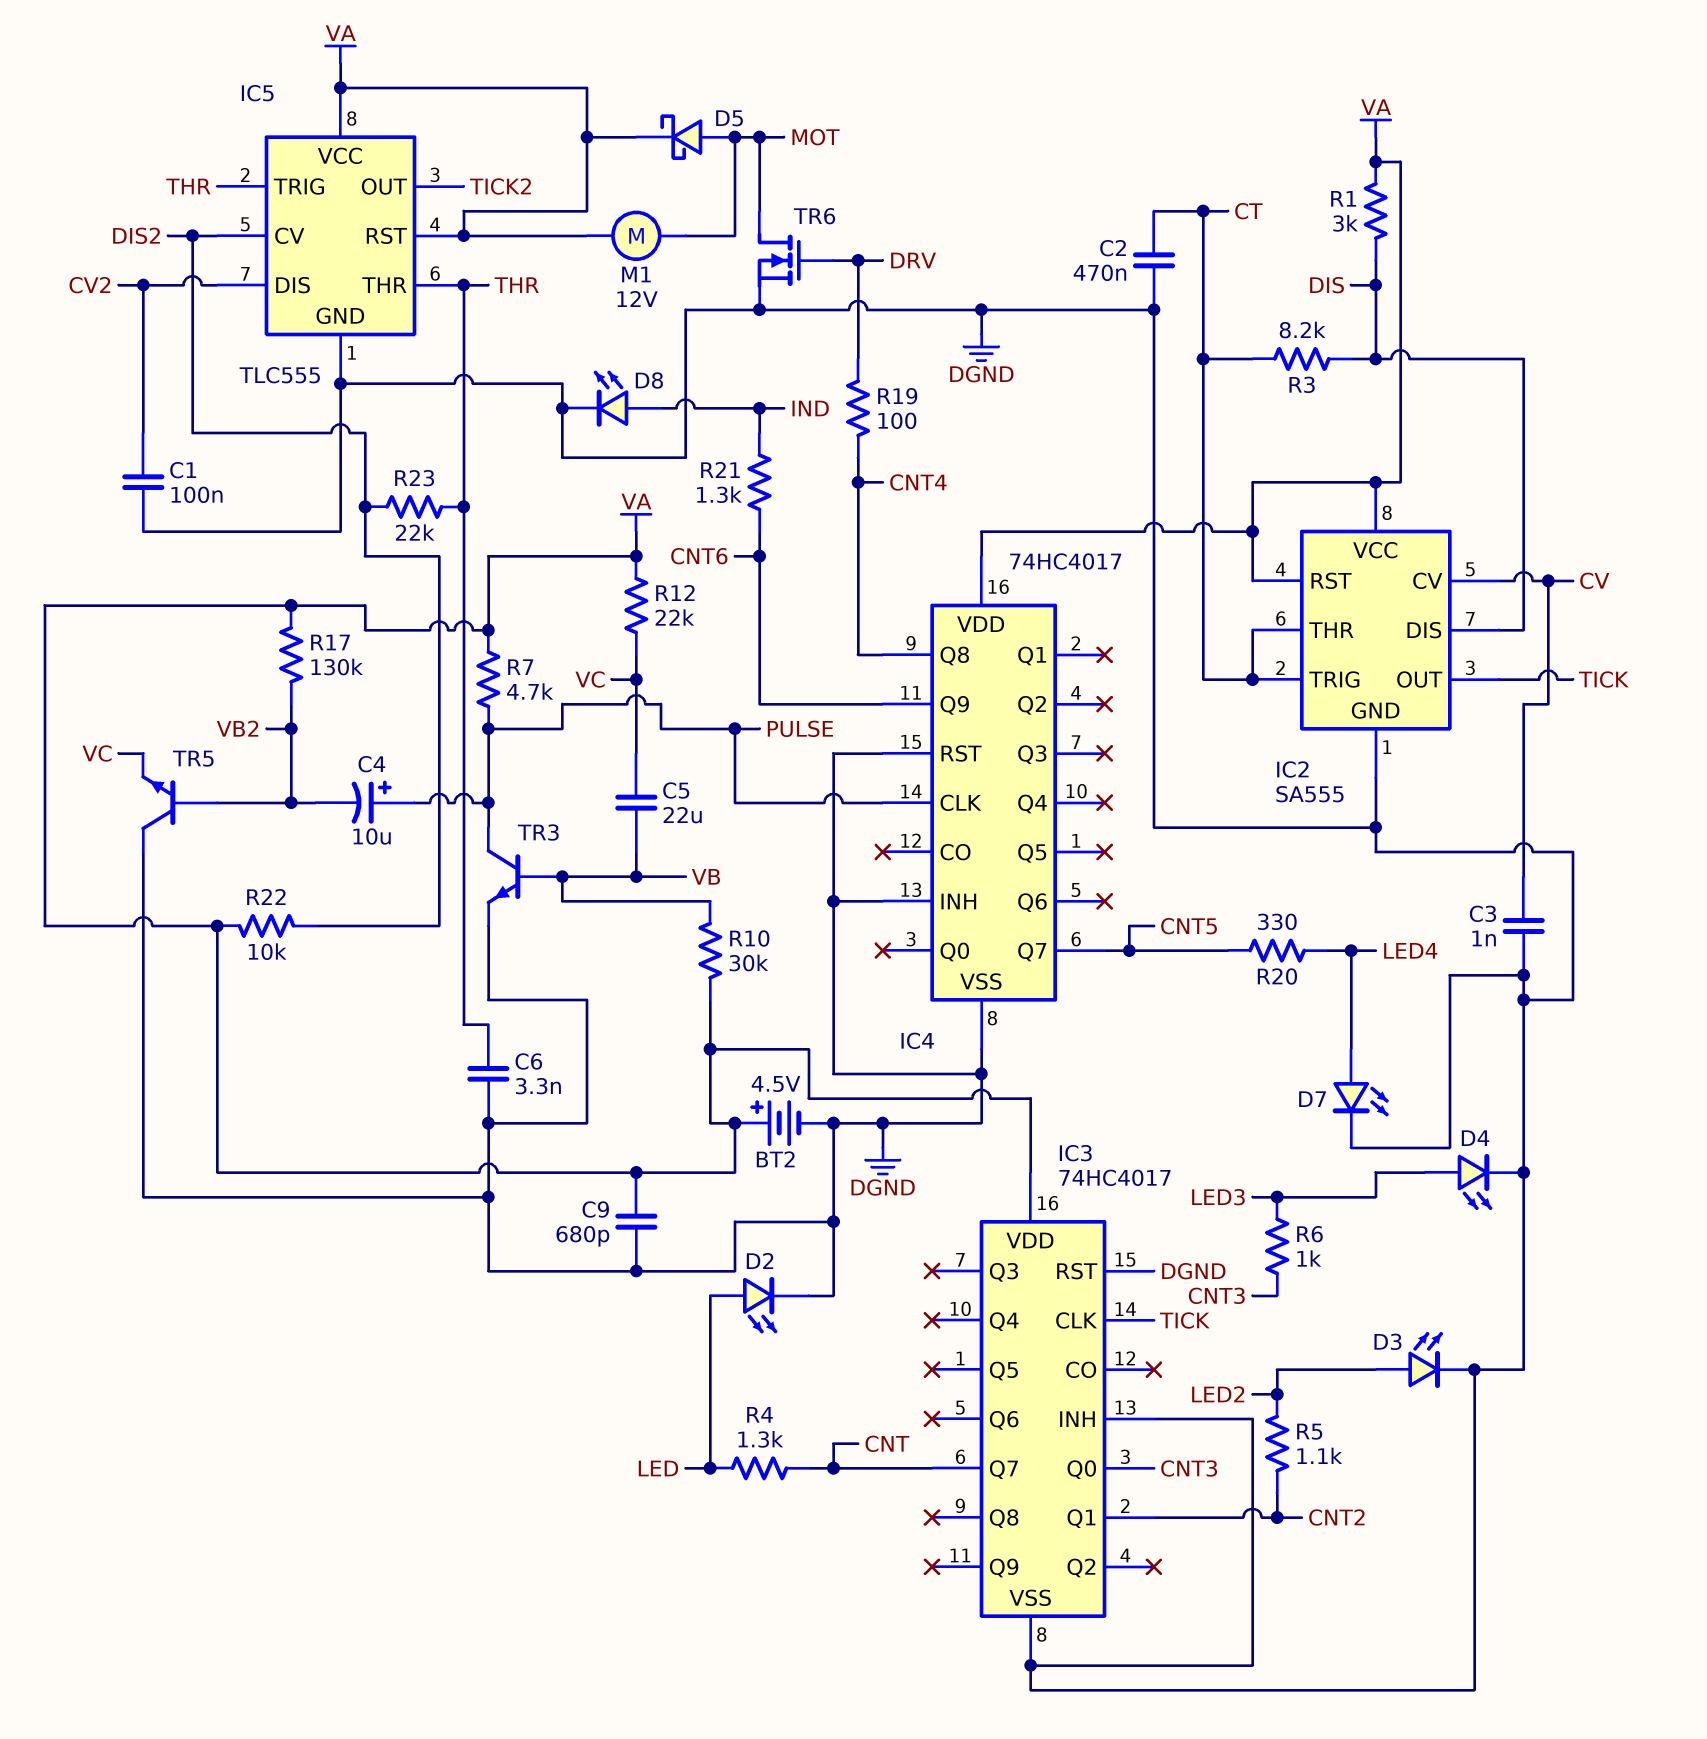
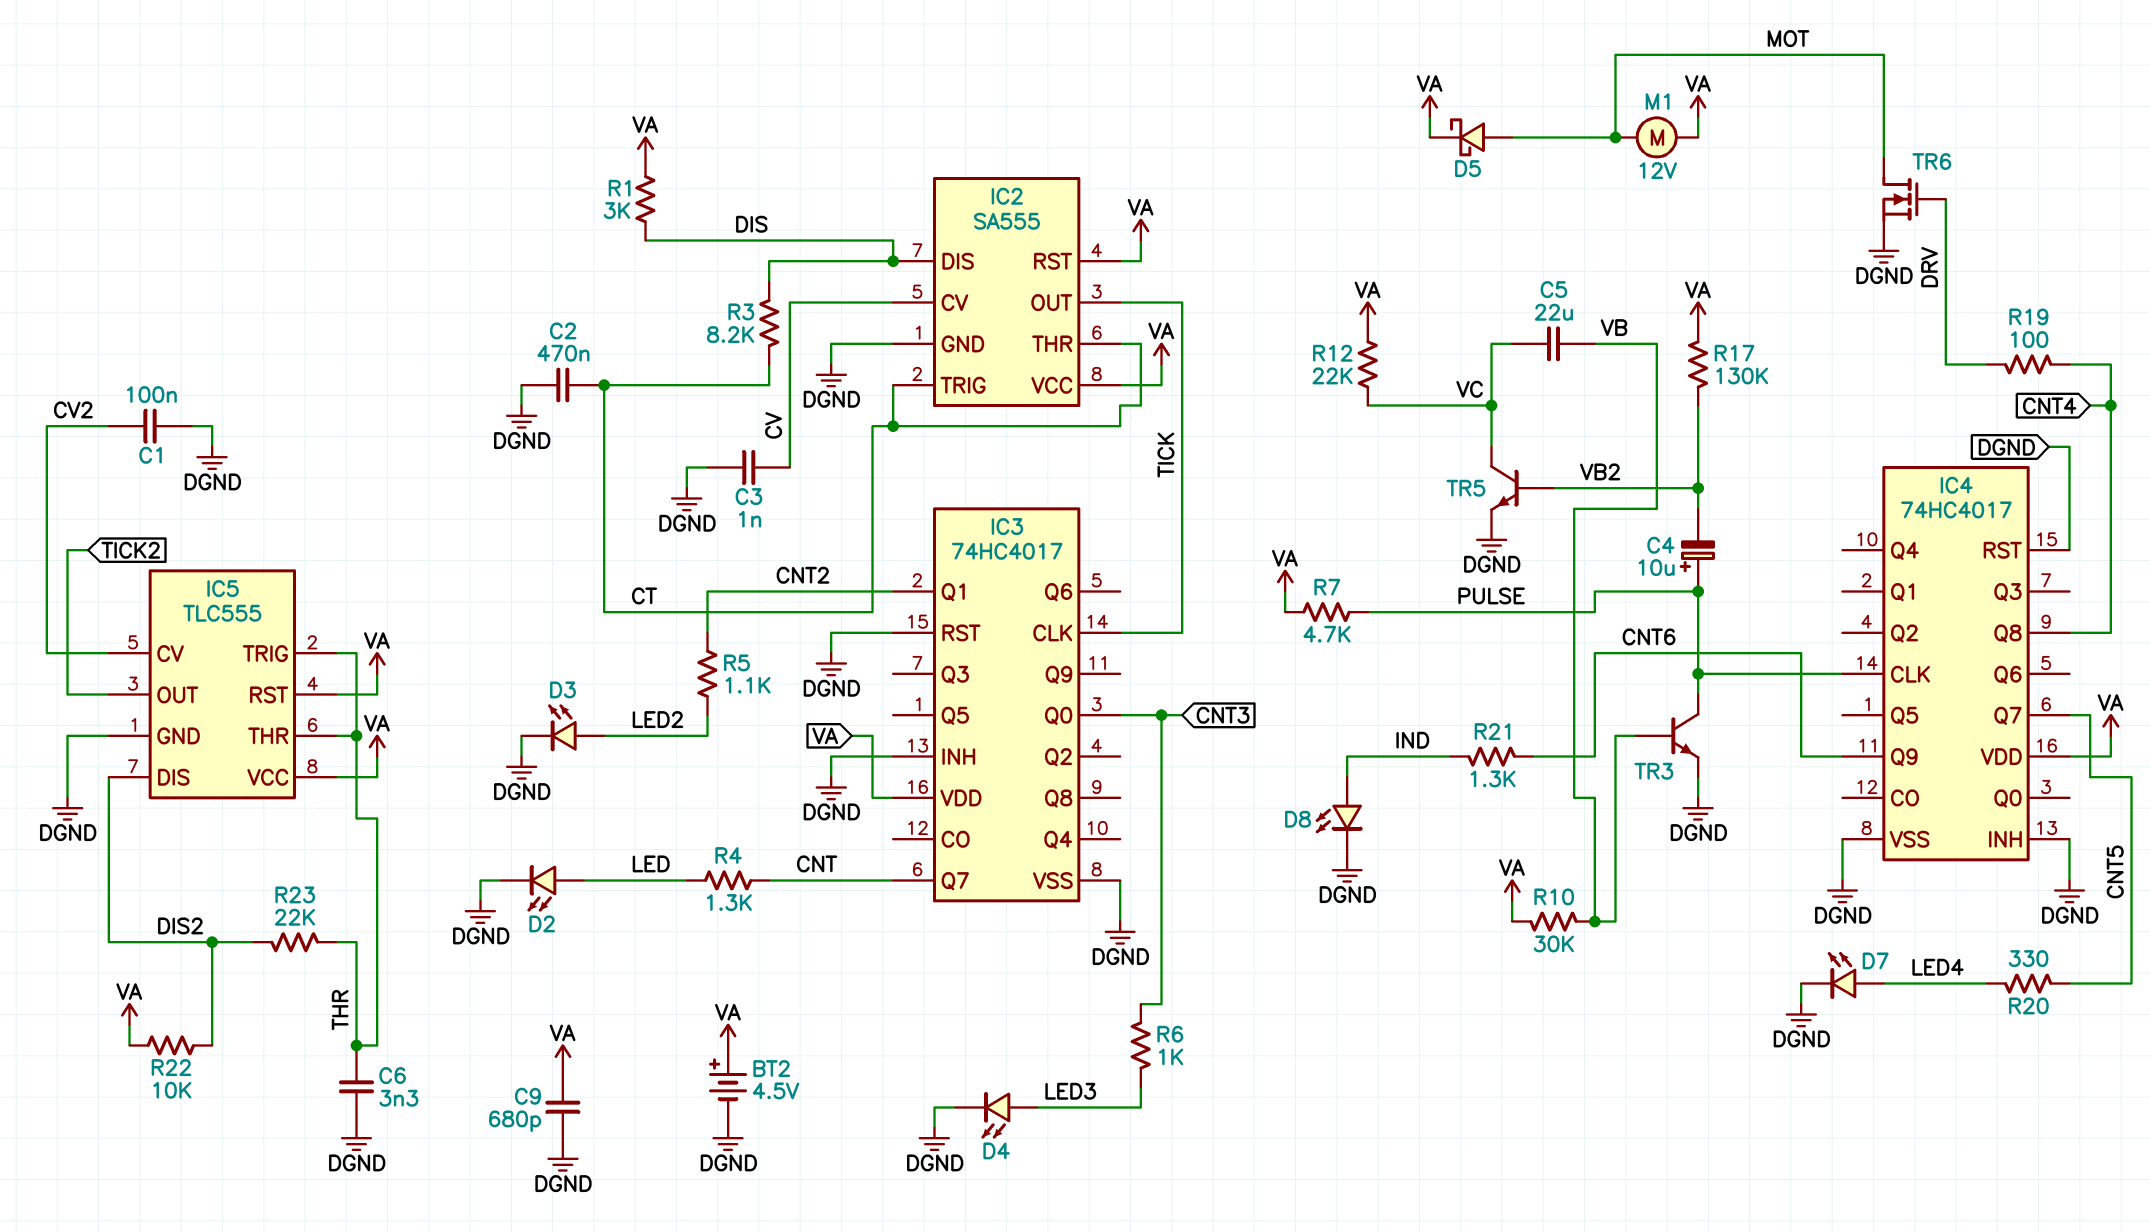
IC5 pin CV: DIS2 -> CV2
IC5 pin DIS: CV2 -> DIS2
TR5: NPN (B VB2, C DGND, E VC) -> NPN (B VB2, C VC, E DGND)

